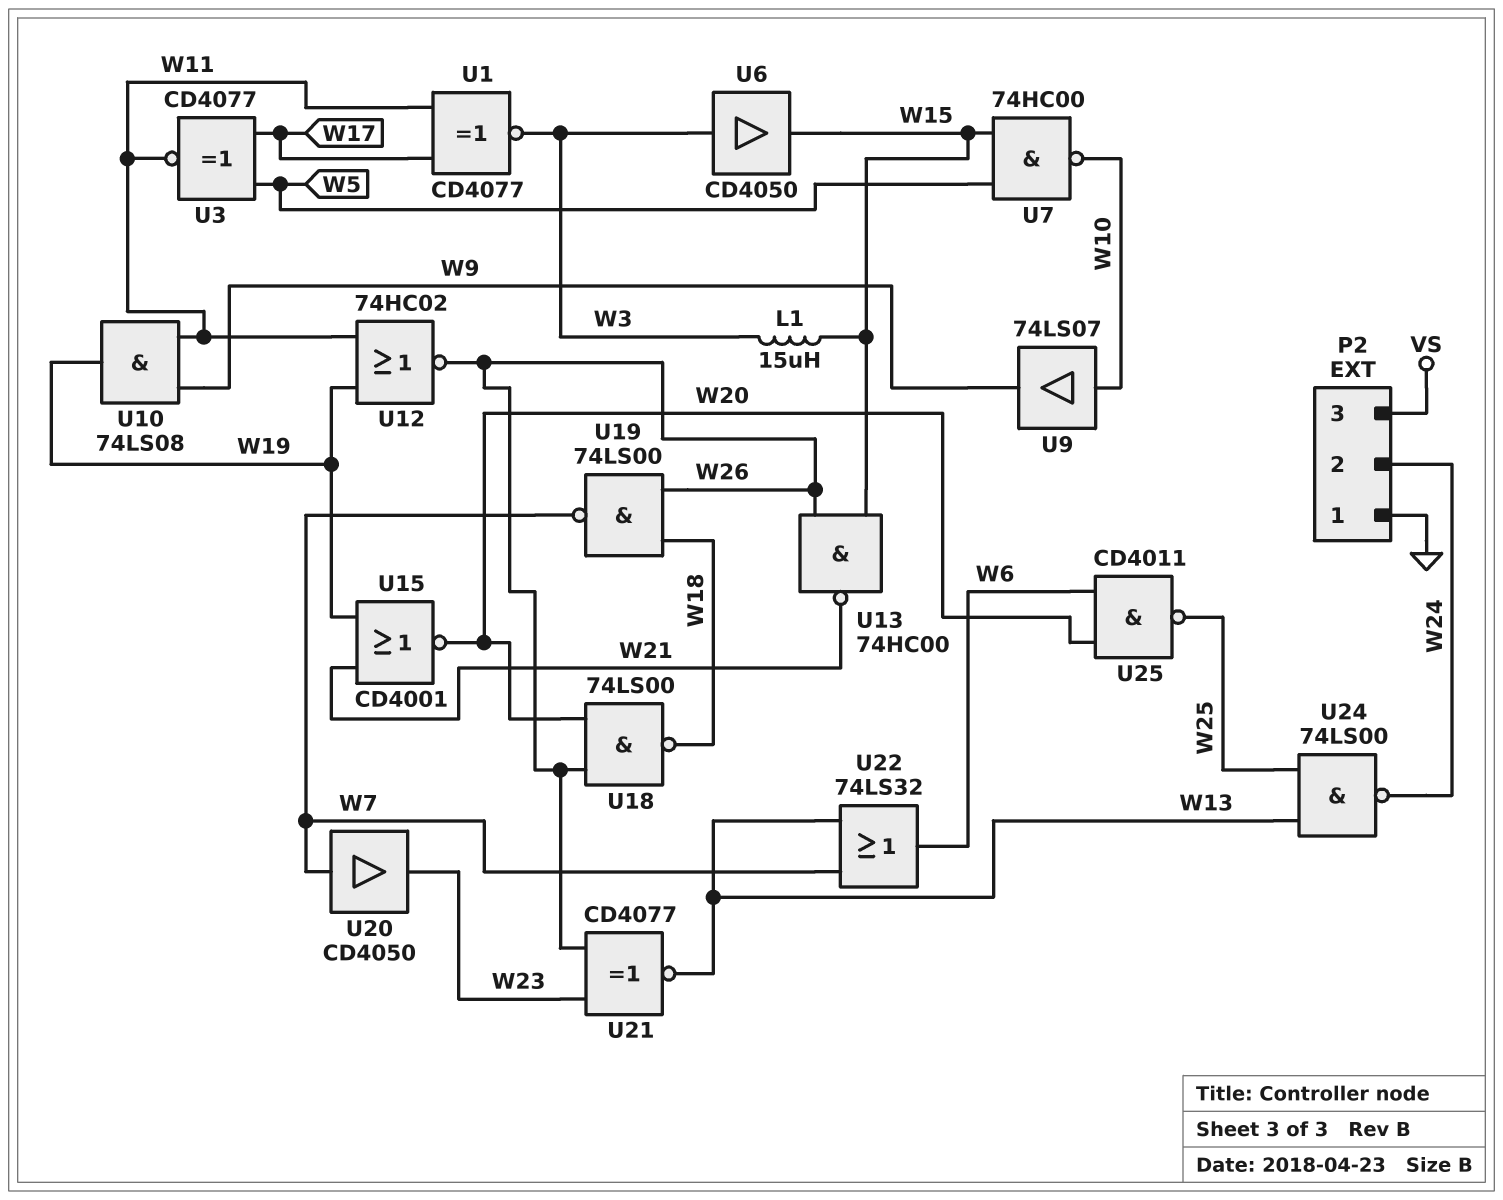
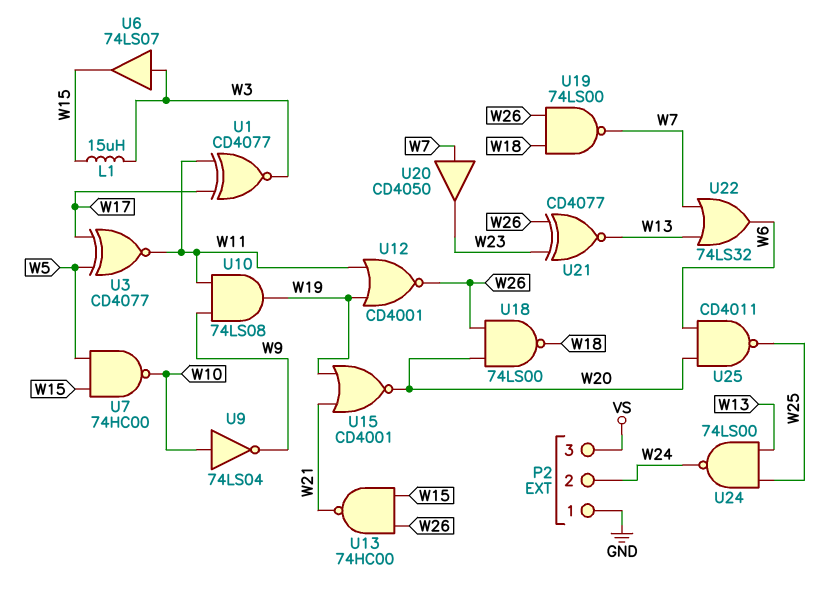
U6: buffer CD4050 (in W3, out W15) -> buffer 74LS07 (in W3, out W15)
U9: buffer 74LS07 (in W10, out W9) -> NOT 74LS04 (in W10, out W9)
U12: NOR 74HC02 (in W11, in W19, out W26) -> NOR CD4001 (in W11, in W19, out W26)

